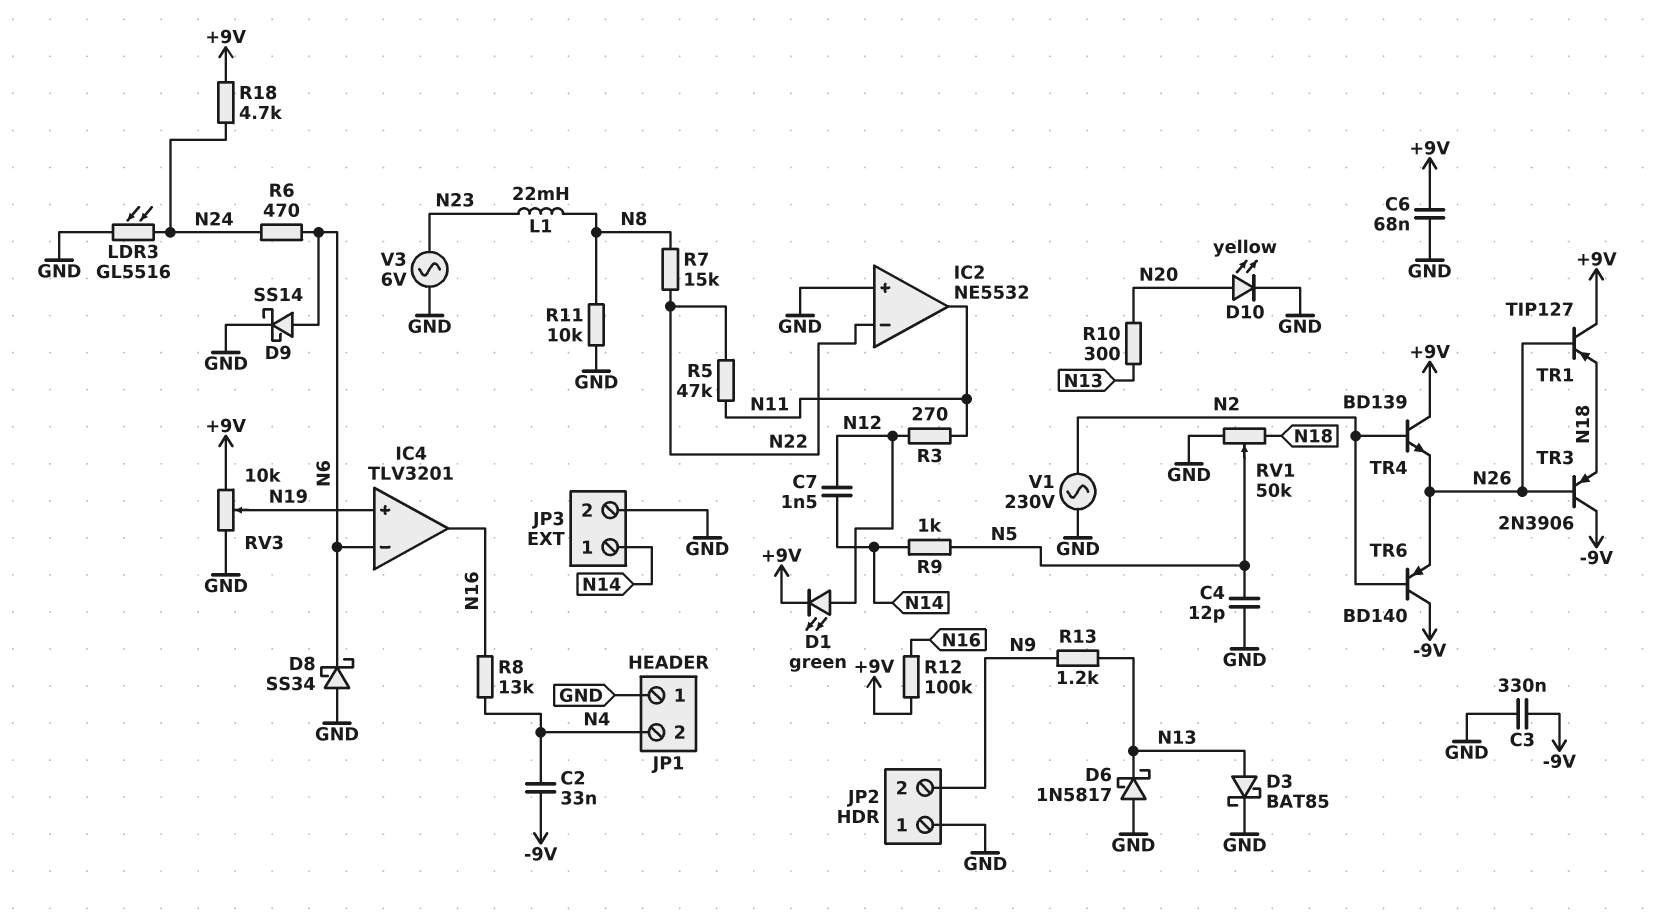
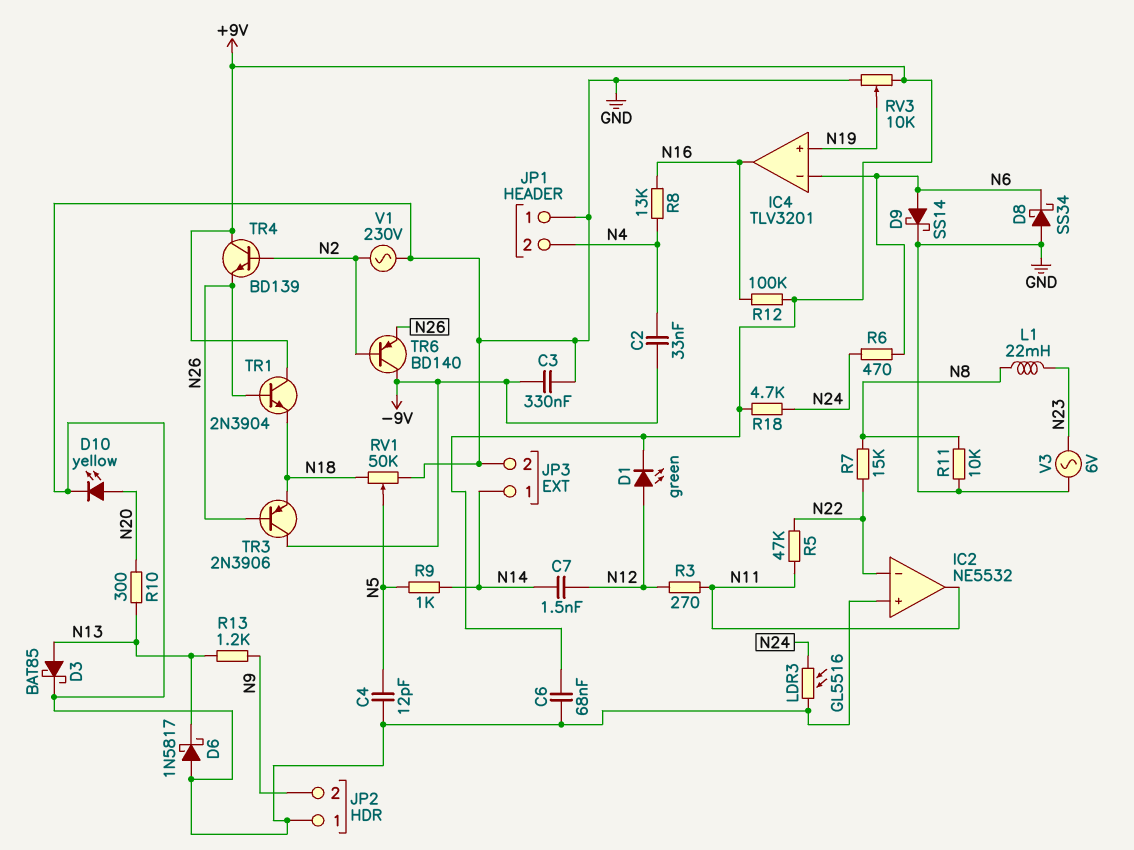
TR1: PNP TIP127 (B N26, C +9V, E N18) -> NPN 2N3904 (B N26, C +9V, E N18)

